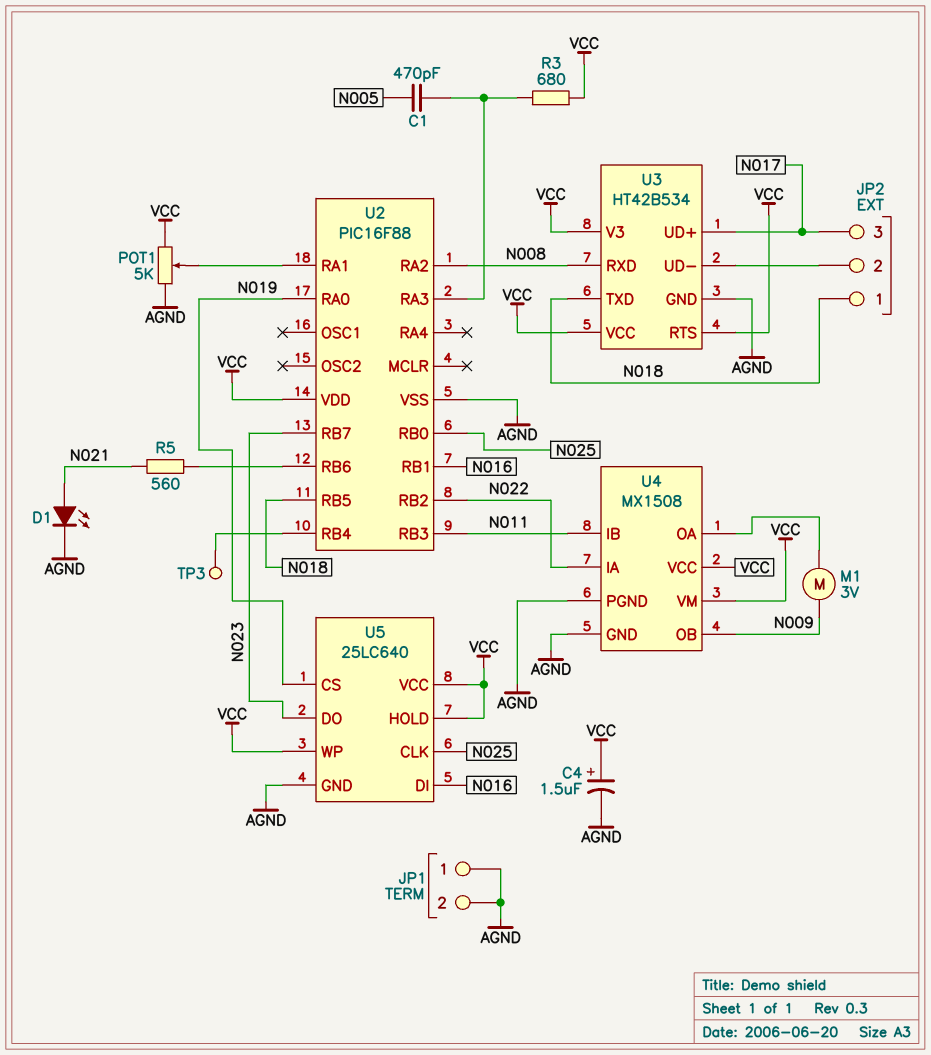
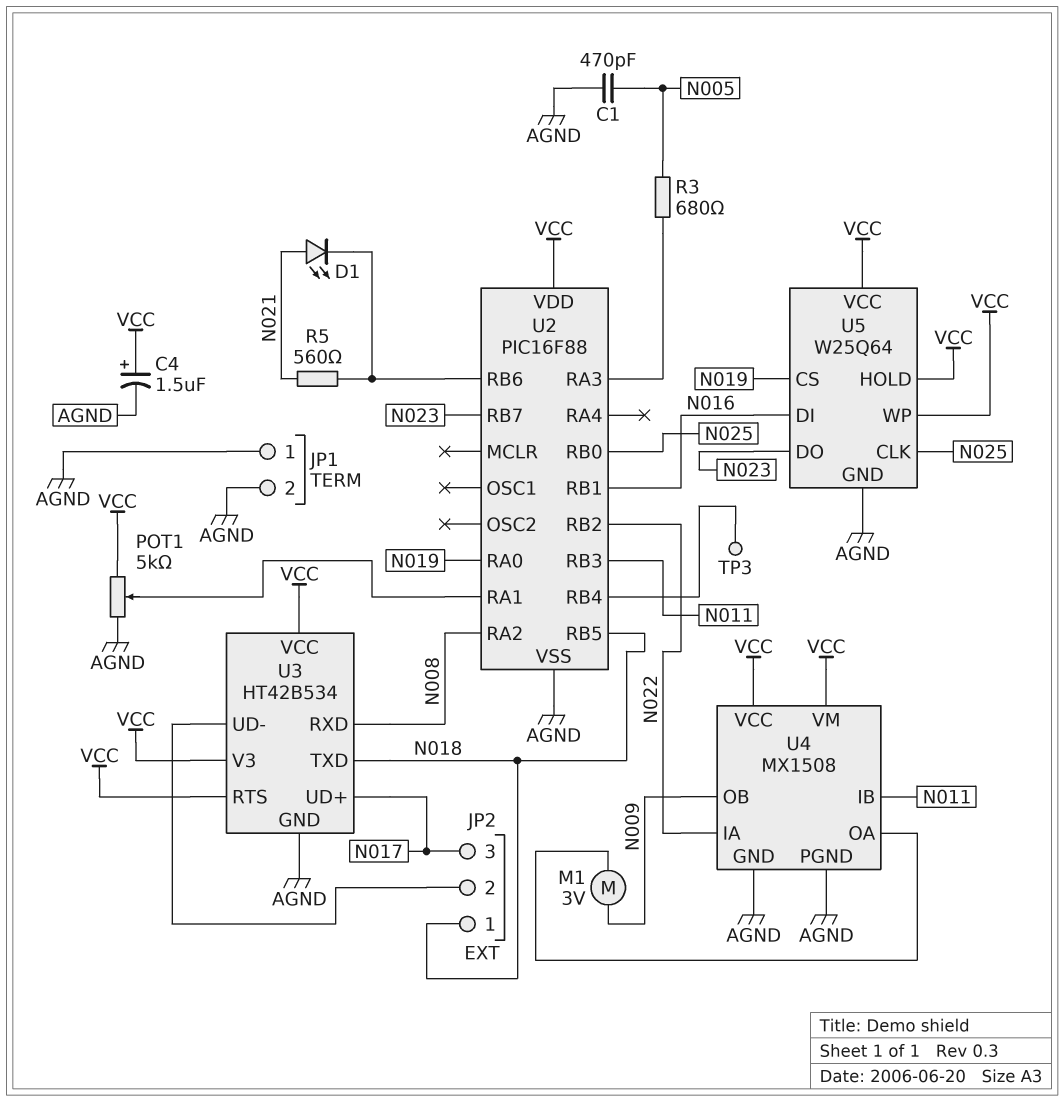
C1: 470pF (N005, U2/RA3) -> 470pF (AGND, N005)
D1: LED (A N021, K AGND) -> LED (A N021, K U2/RB6)
R3: 680 (U2/RA3, VCC) -> 680 (N005, U2/RA3)
U5: 25LC640 -> W25Q64

